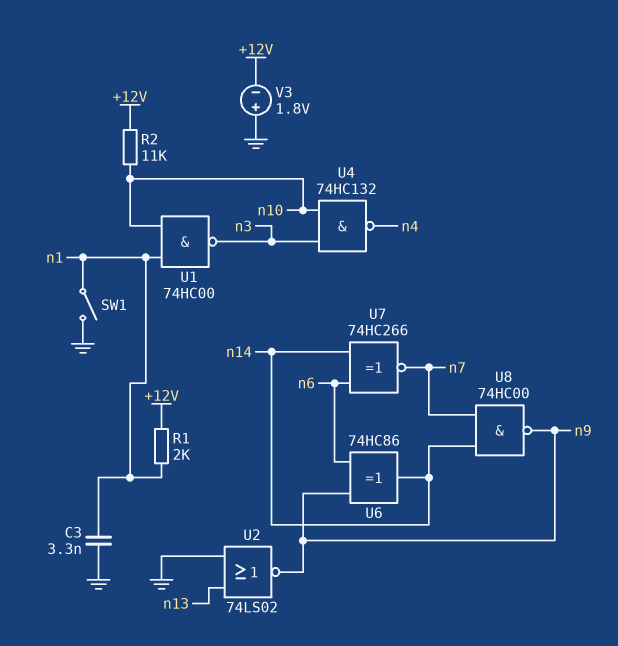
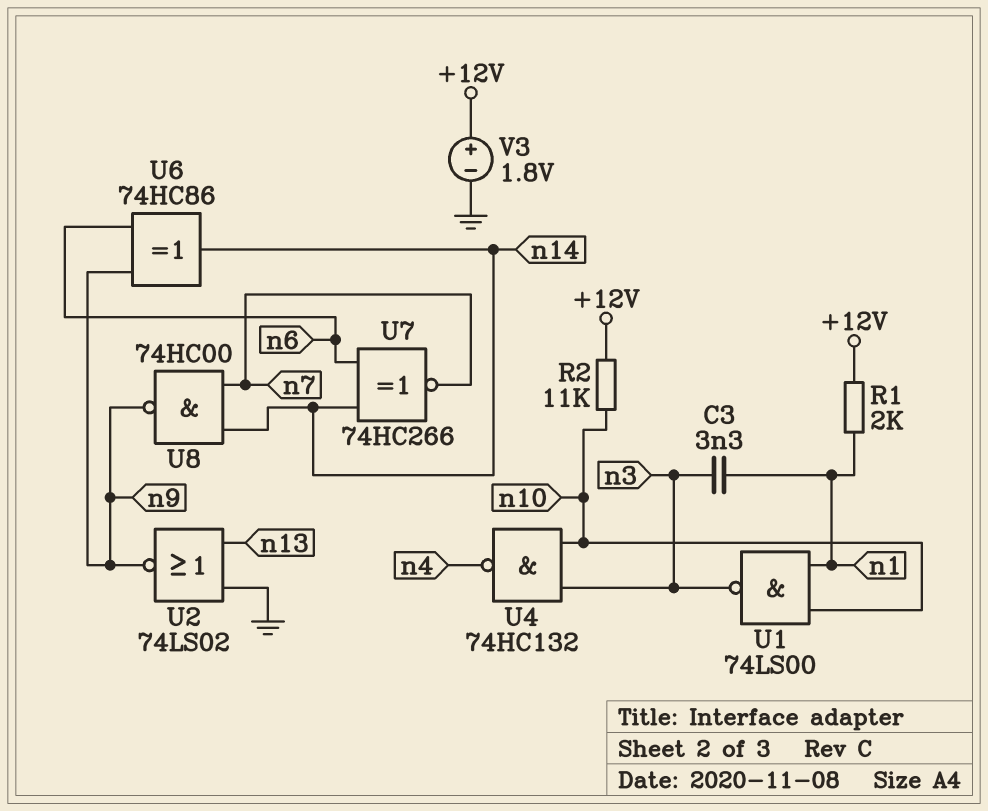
C3: 3.3nF (GND, n1) -> 3.3nF (n1, n3)
SW1: switch (GND, n1) -> none
U1: NAND 74HC00 (in n1, in n10, out n3) -> NAND 74LS00 (in n1, in n10, out n3)
V3: 1.8V (plus GND, minus +12V) -> 1.8V (plus +12V, minus GND)

